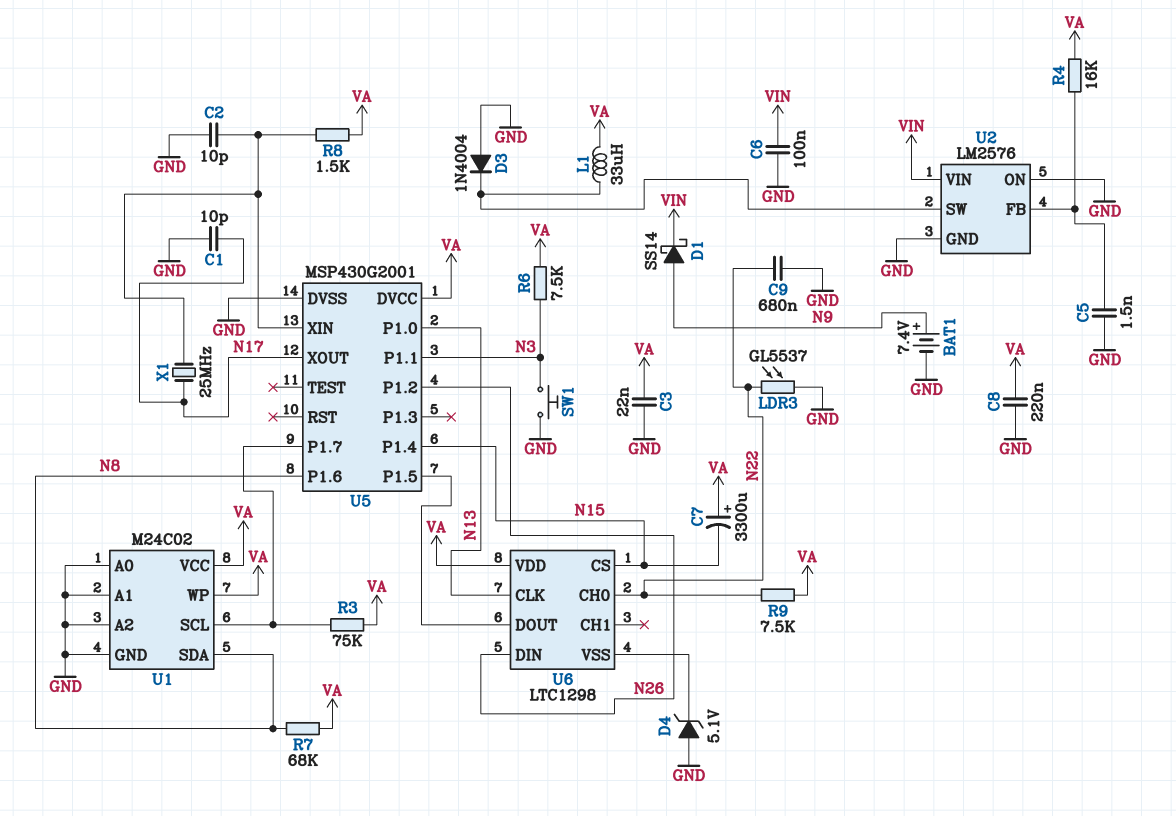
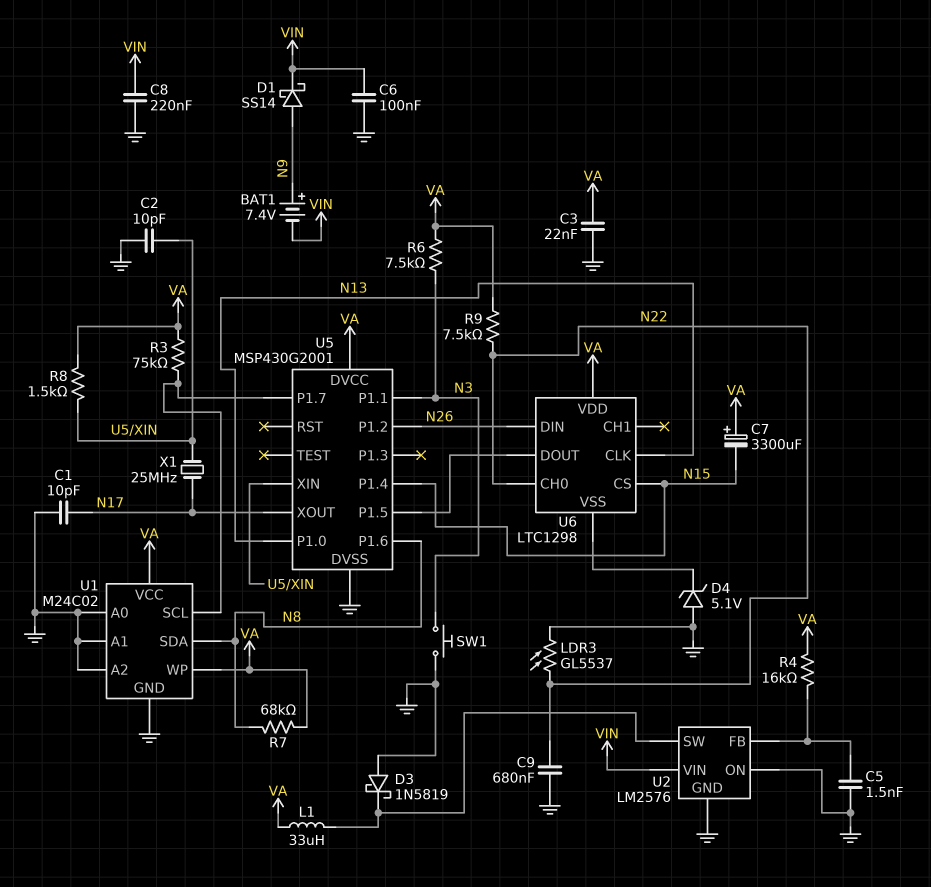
BAT1: 7.4V (plus N9, minus GND) -> 7.4V (plus N9, minus VIN)
C8: 220nF (GND, VA) -> 220nF (GND, VIN)
D3: diode 1N4004 (A GND, K U2/SW) -> schottky 1N5819 (A GND, K U2/SW)

